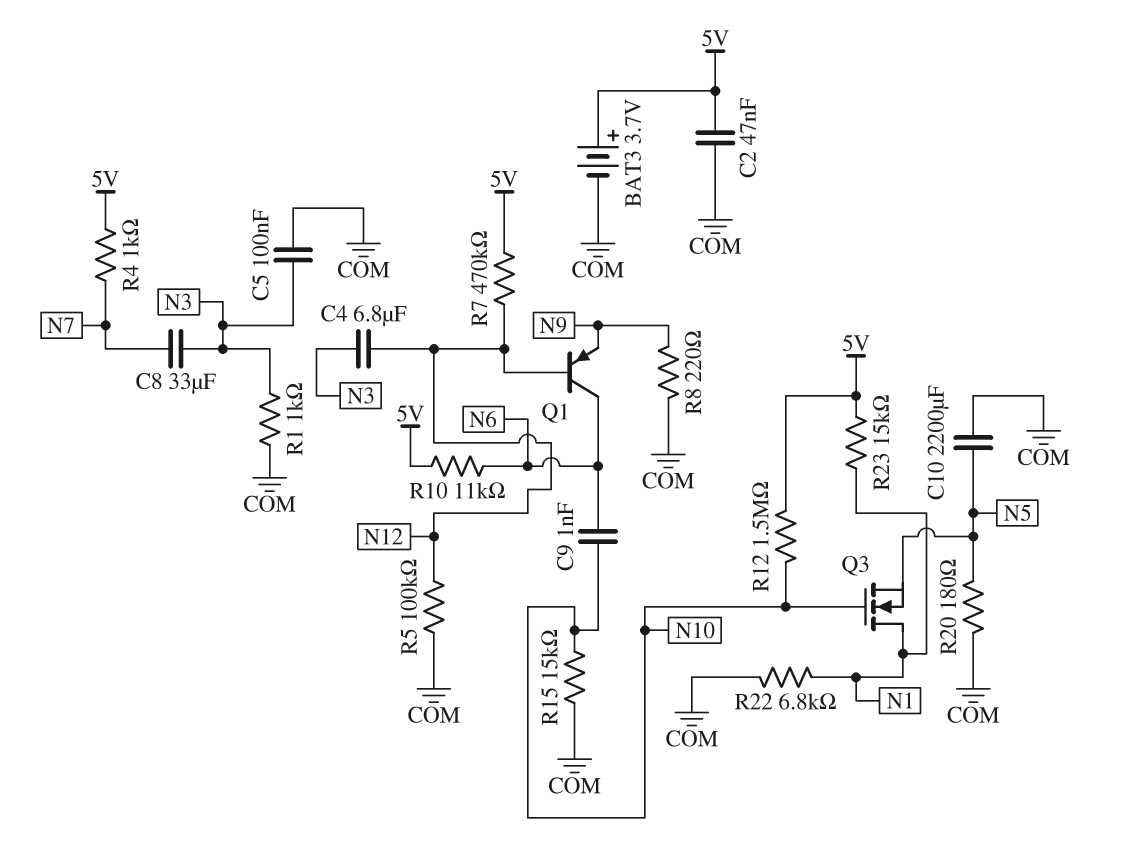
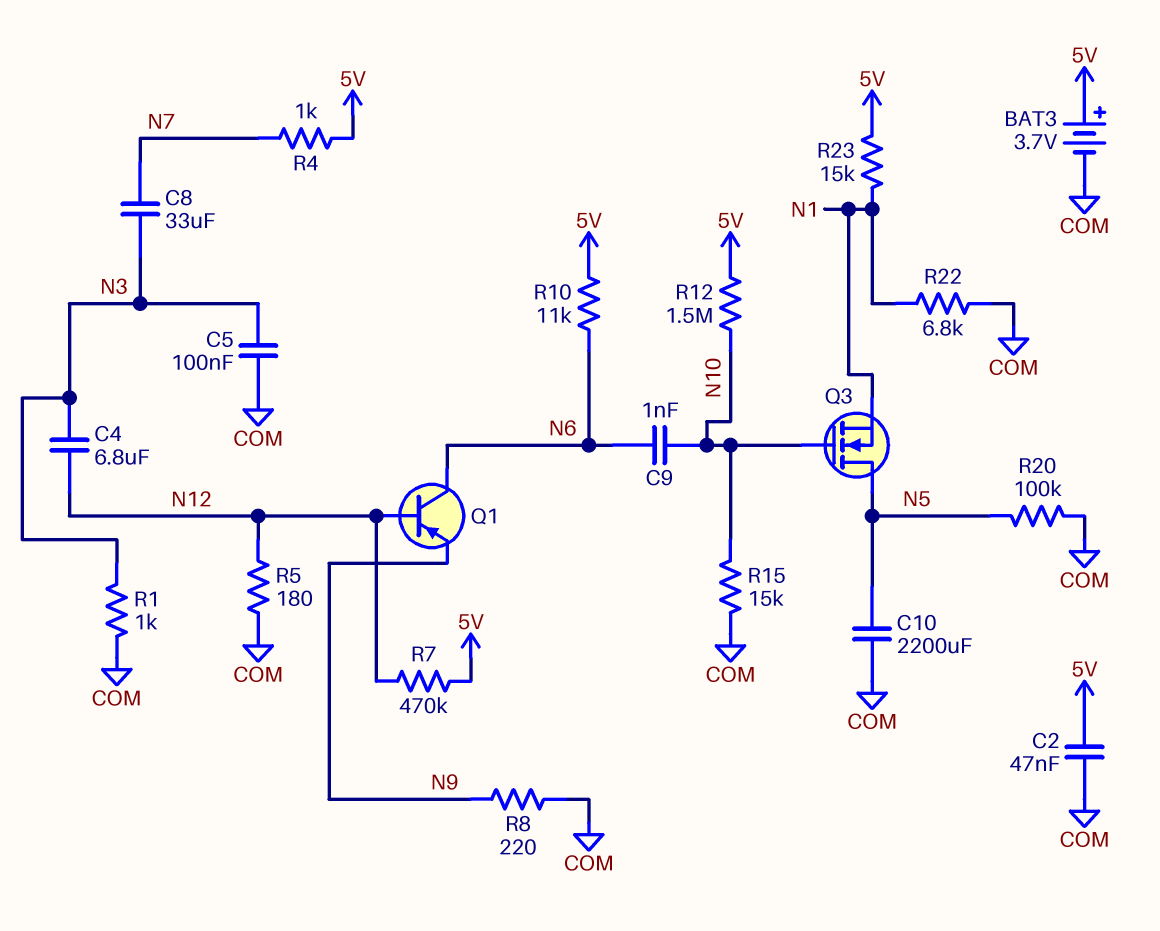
Q3: NMOS (G N10, D N1, S N5) -> NMOS (G N10, D N5, S N1)
R5: 100k (COM, N12) -> 180 (COM, N12)
R20: 180 (COM, N5) -> 100k (COM, N5)

